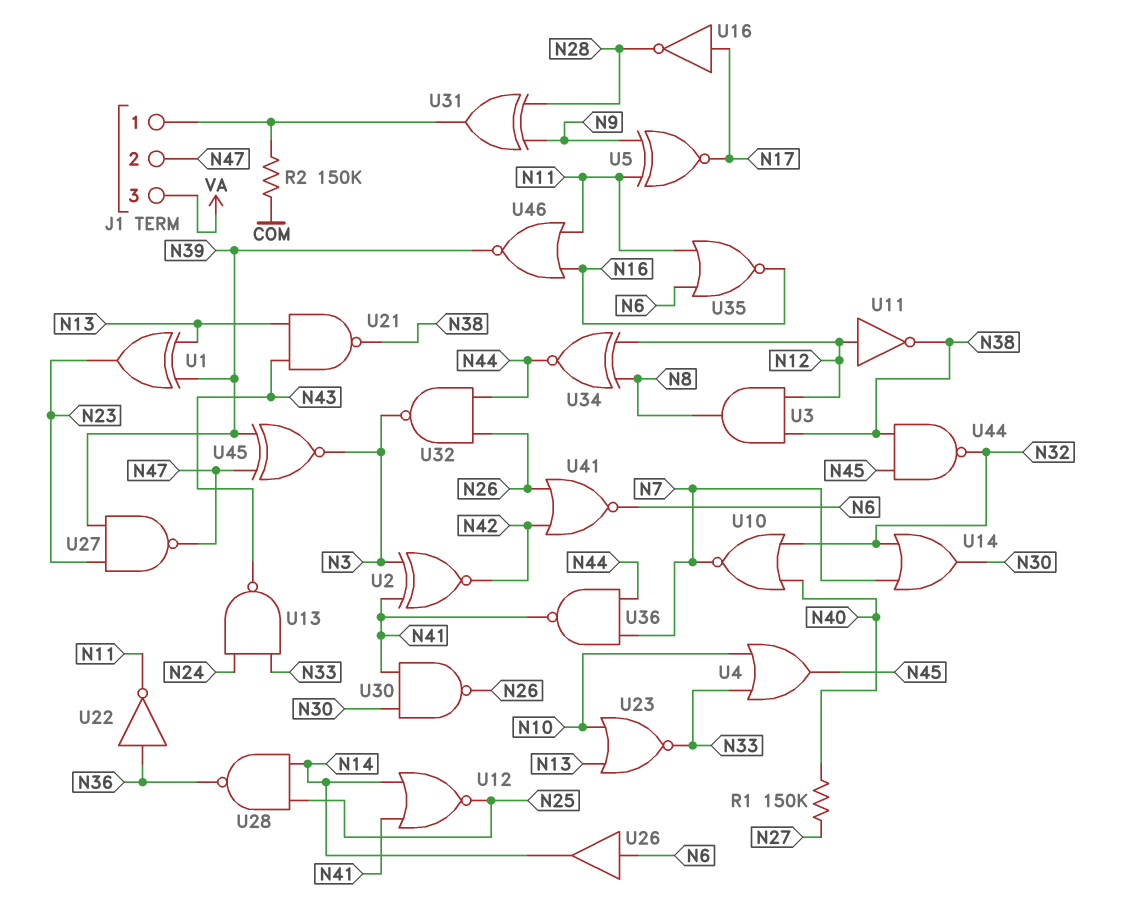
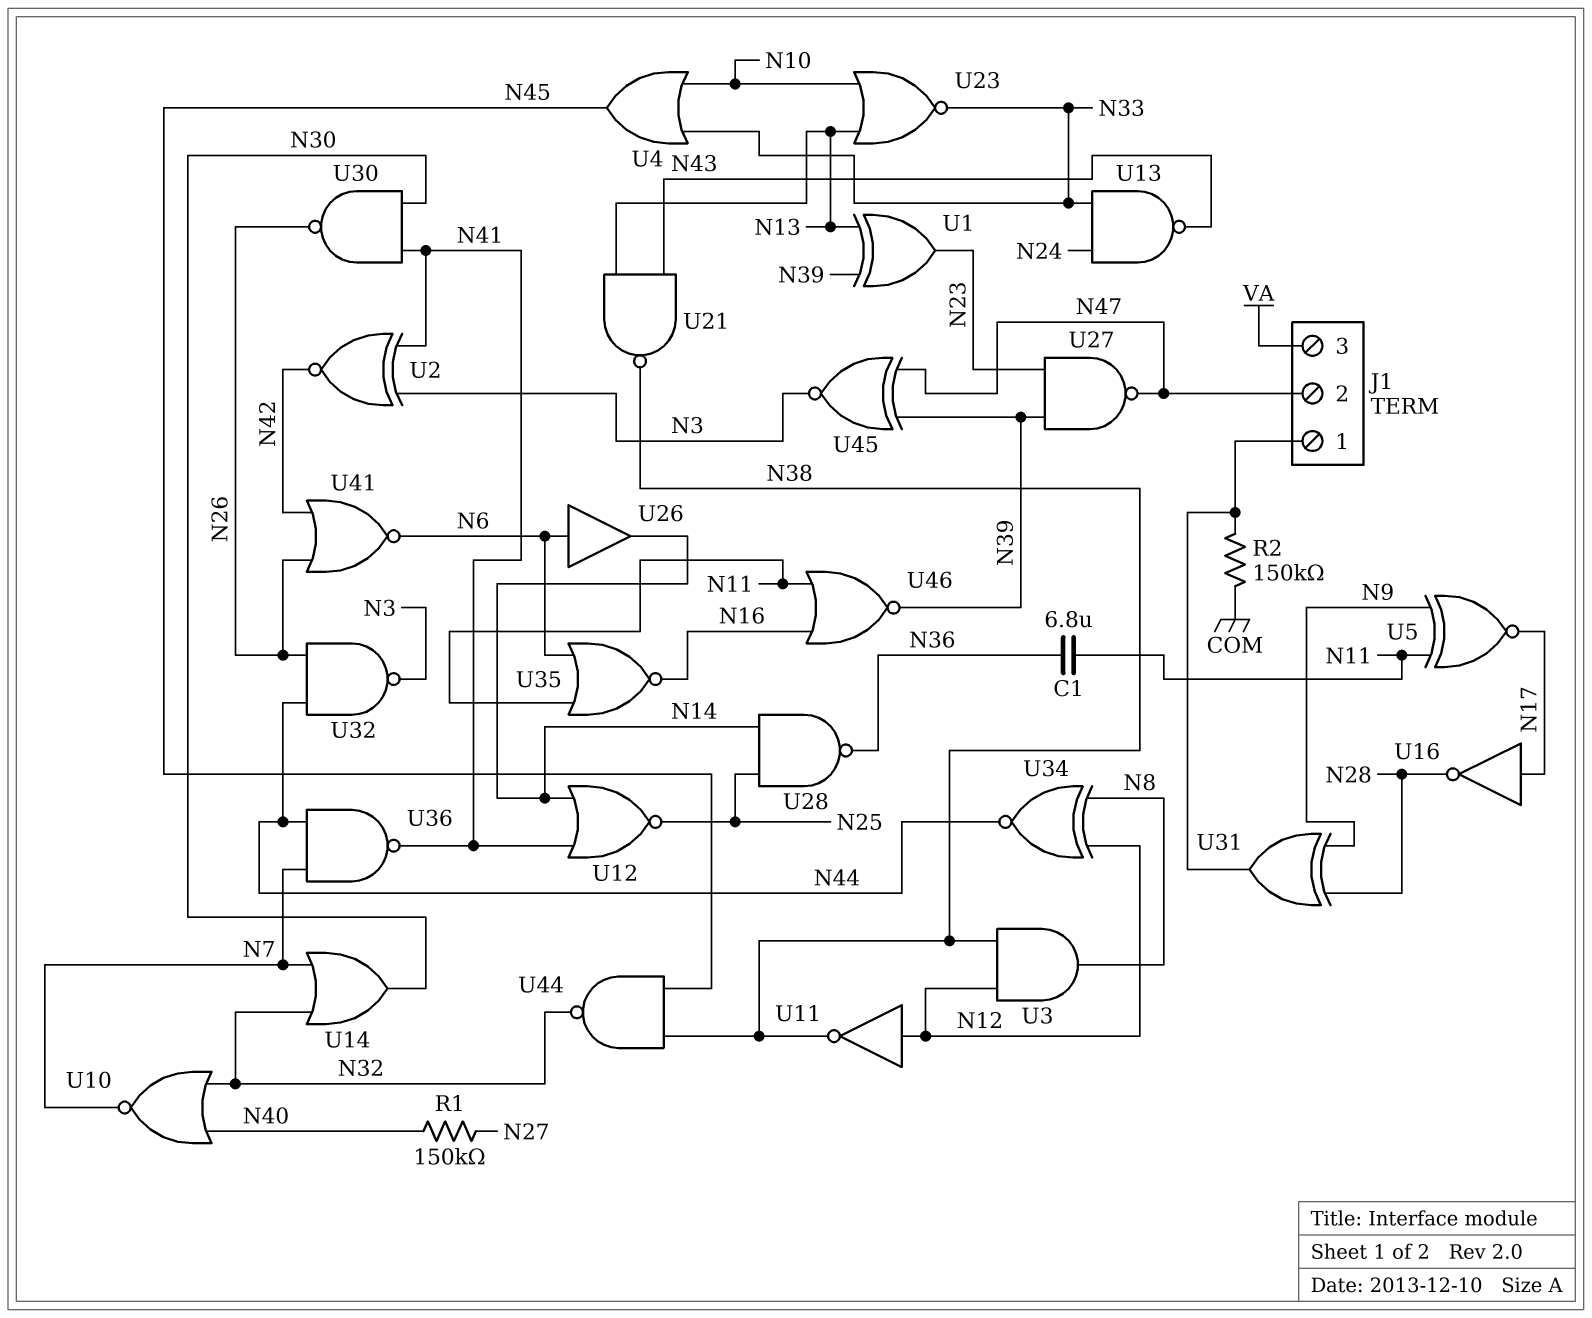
C1: none -> 6.8uF (N11, N36)
U22: NOT (in N36, out N11) -> none

